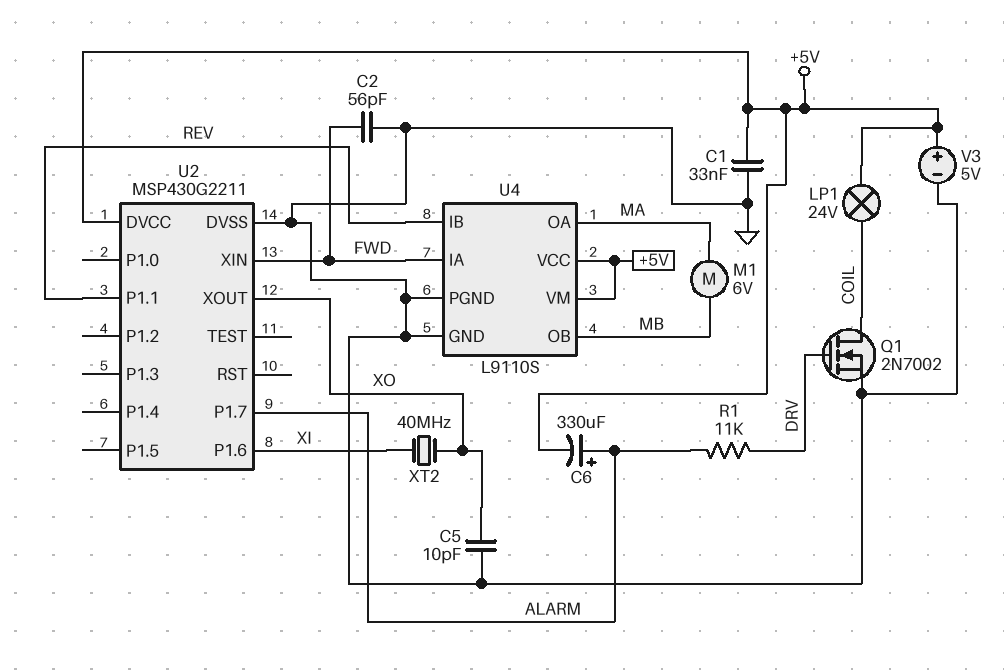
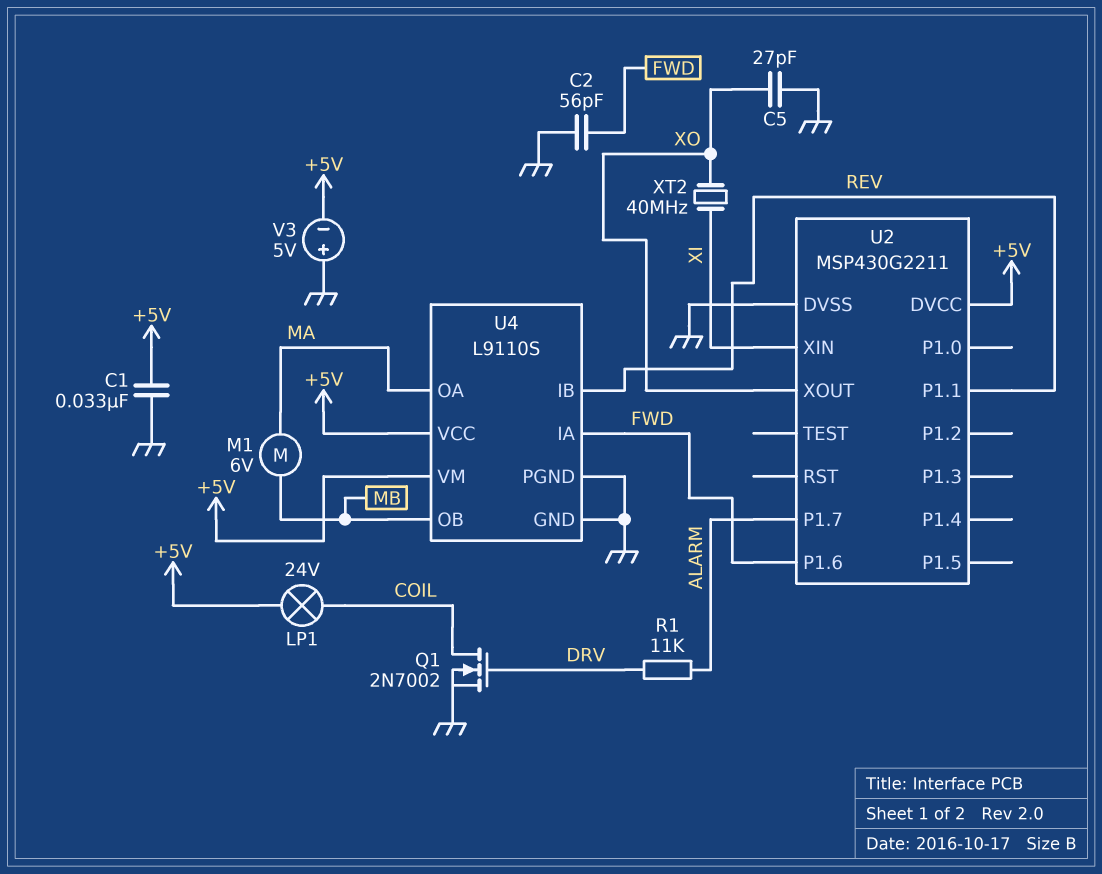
C5: 10pF (GND, XO) -> 27pF (GND, XO)
C6: 330uF (plus ALARM, minus +5V) -> none
U2 pin P1.6: XI -> FWD
U2 pin XIN: FWD -> XI
V3: 5V (plus +5V, minus GND) -> 5V (plus GND, minus +5V)

